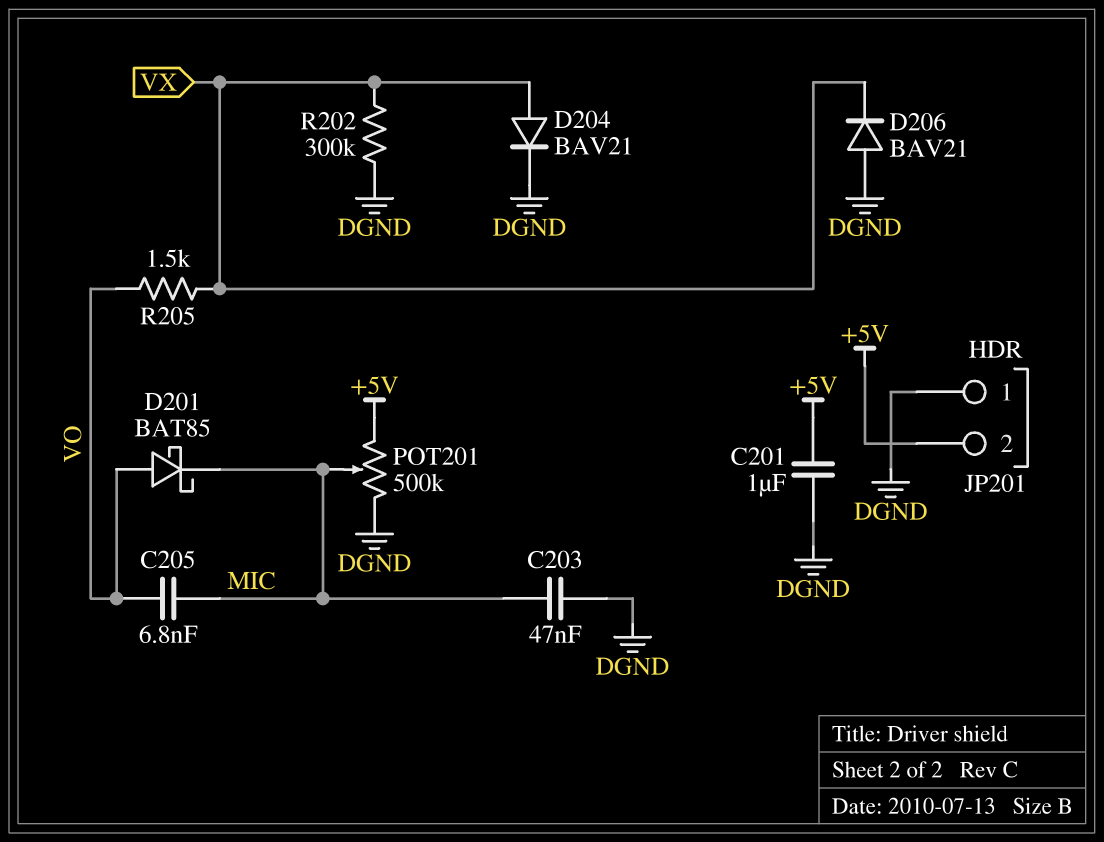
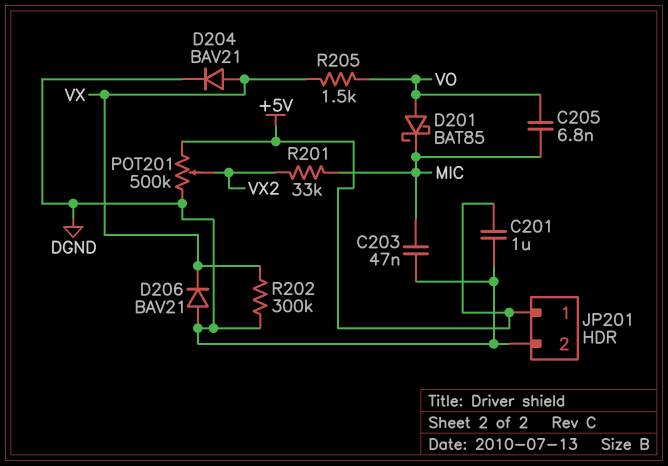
JP201 pin 1: DGND -> +5V
JP201 pin 2: +5V -> DGND
POT201: 500k (+5V, DGND, wiper MIC) -> 500k (+5V, DGND, wiper VX2)
R201: none -> 33k (MIC, VX2)

